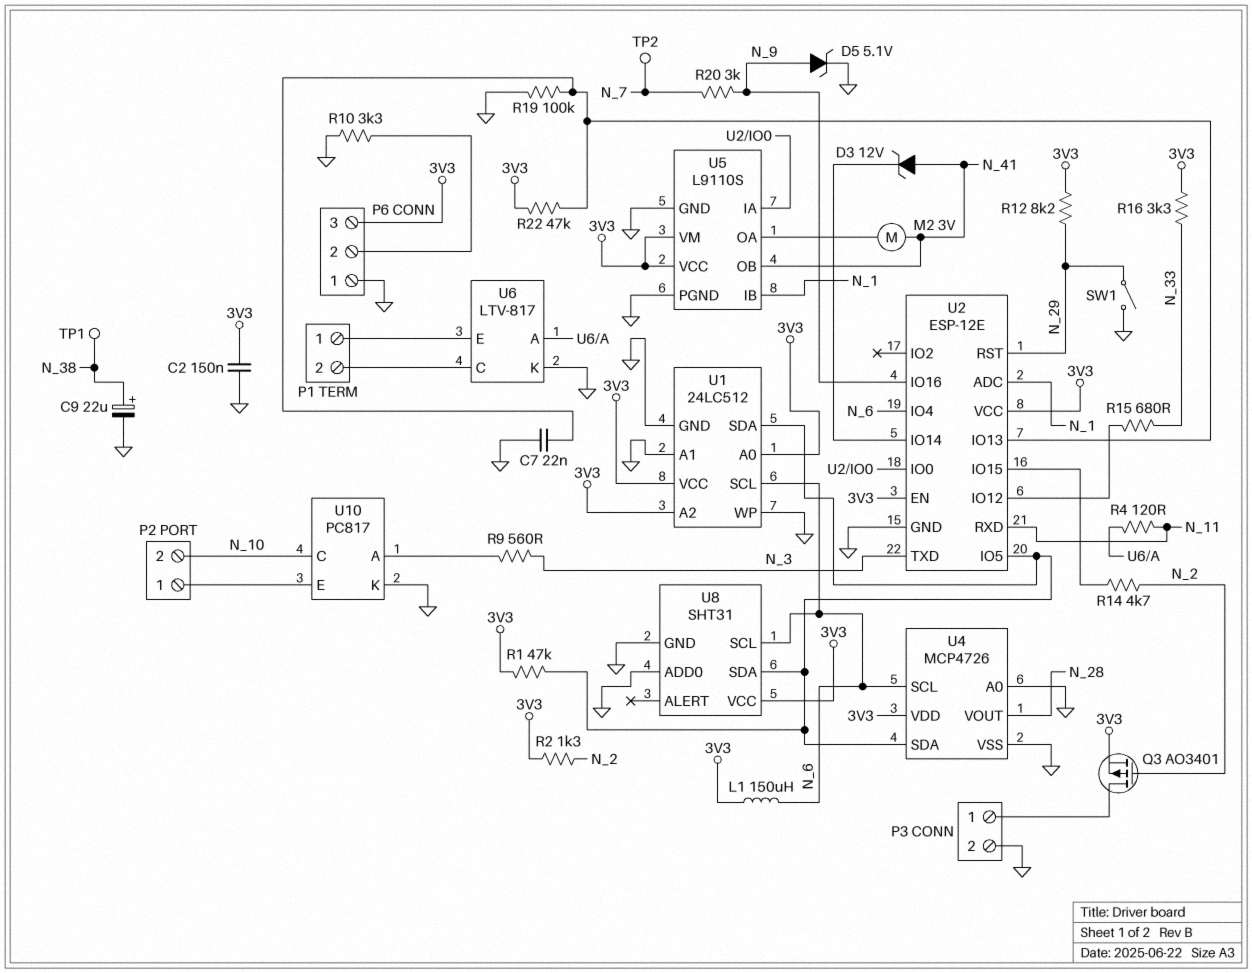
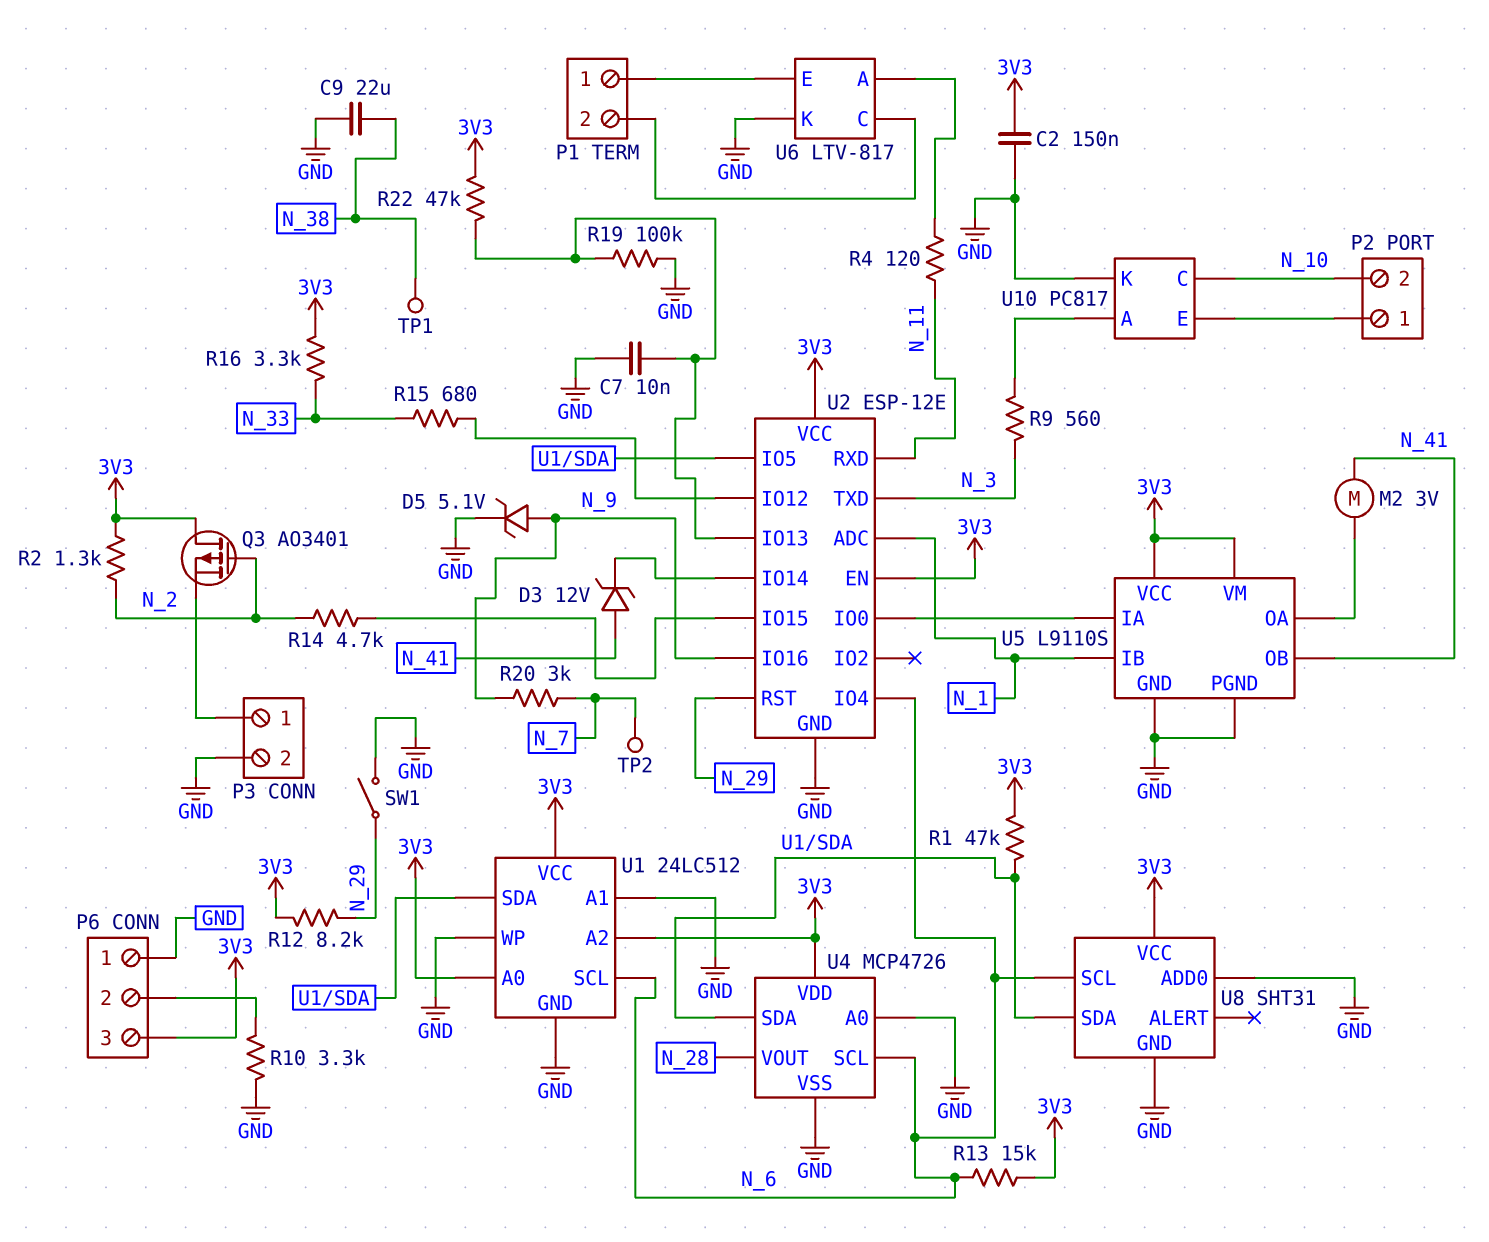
C7: 22nF (GND, U2/IO13) -> 10nF (GND, U2/IO13)
C9: 22uF (plus N_38, minus GND) -> 22uF (GND, N_38)
L1: 150uH (3V3, N_6) -> none
Q3: PMOS AO3401 (G N_2, D P3/1, S 3V3) -> PMOS AO3401 (G N_2, D 3V3, S P3/1)
R13: none -> 15k (3V3, N_6)

